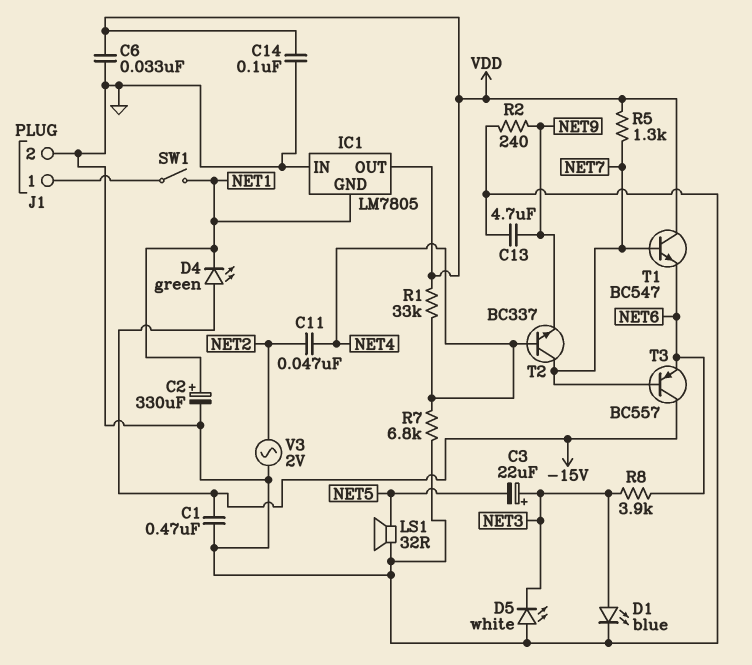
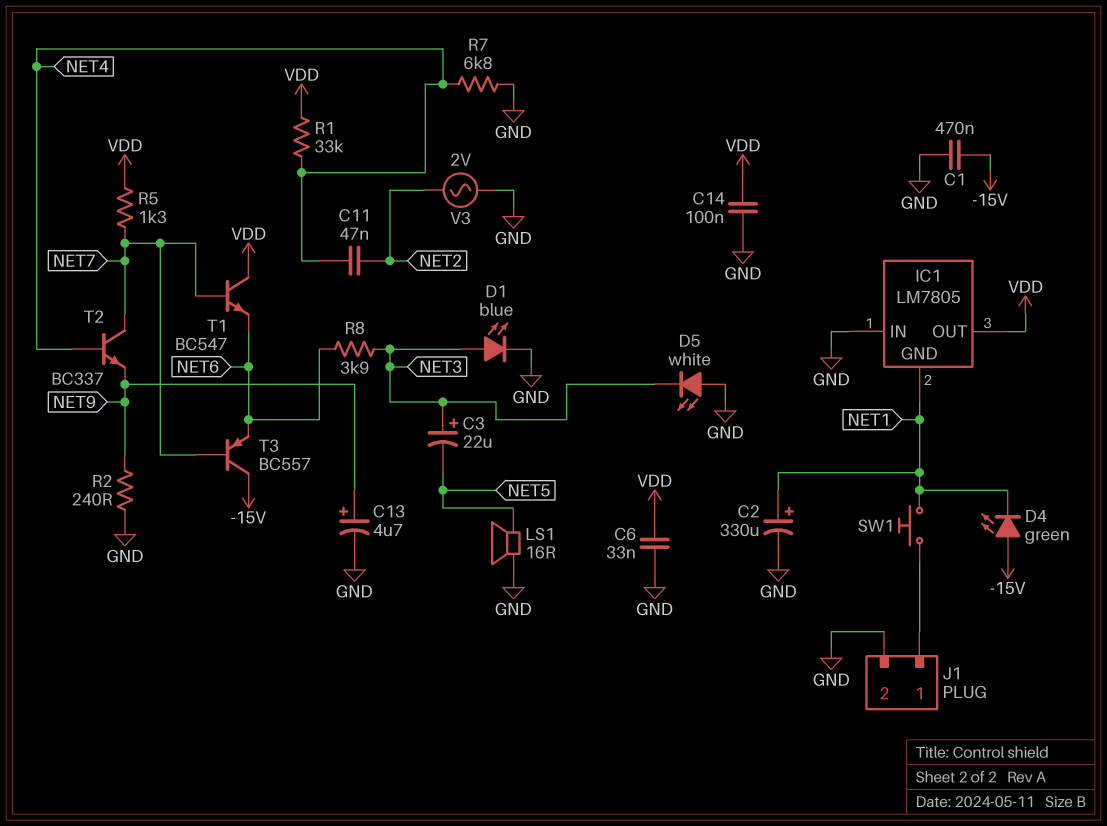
C13: 4.7uF (GND, NET9) -> 4.7uF (plus NET9, minus GND)
LS1: speaker 32R (GND, NET5) -> speaker 16R (GND, NET5)
SW1: switch (J1/1, NET1) -> button (J1/1, NET1)

